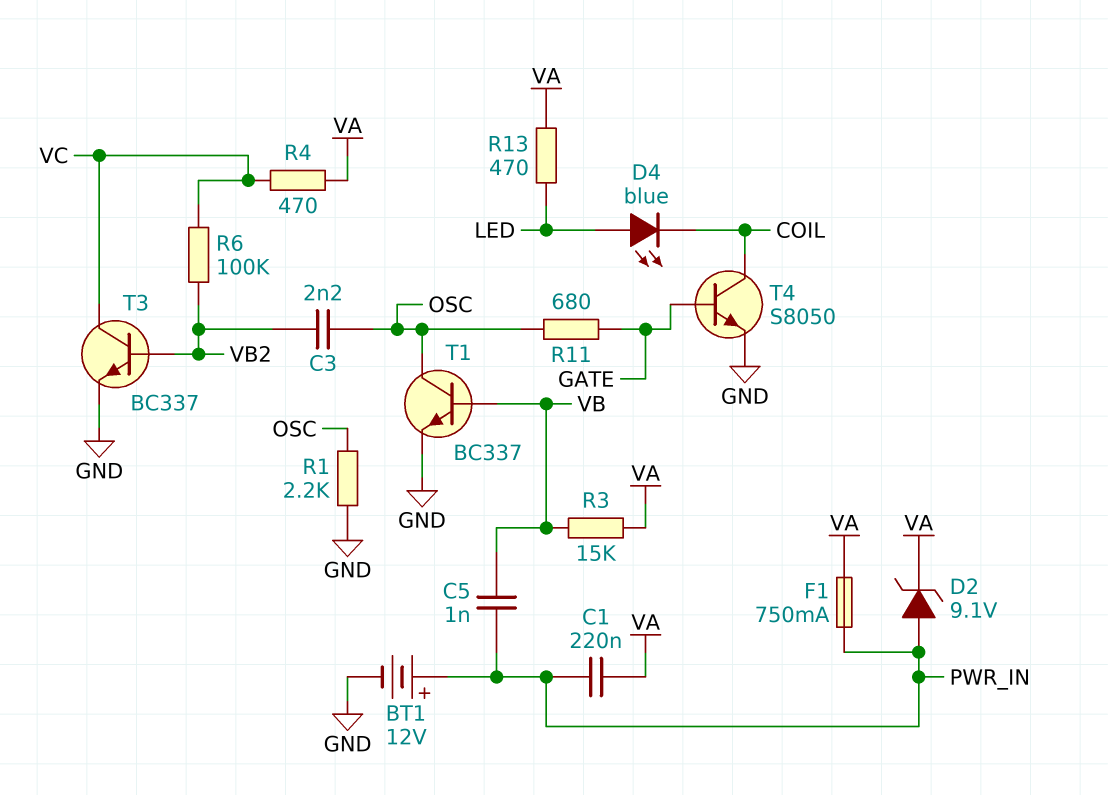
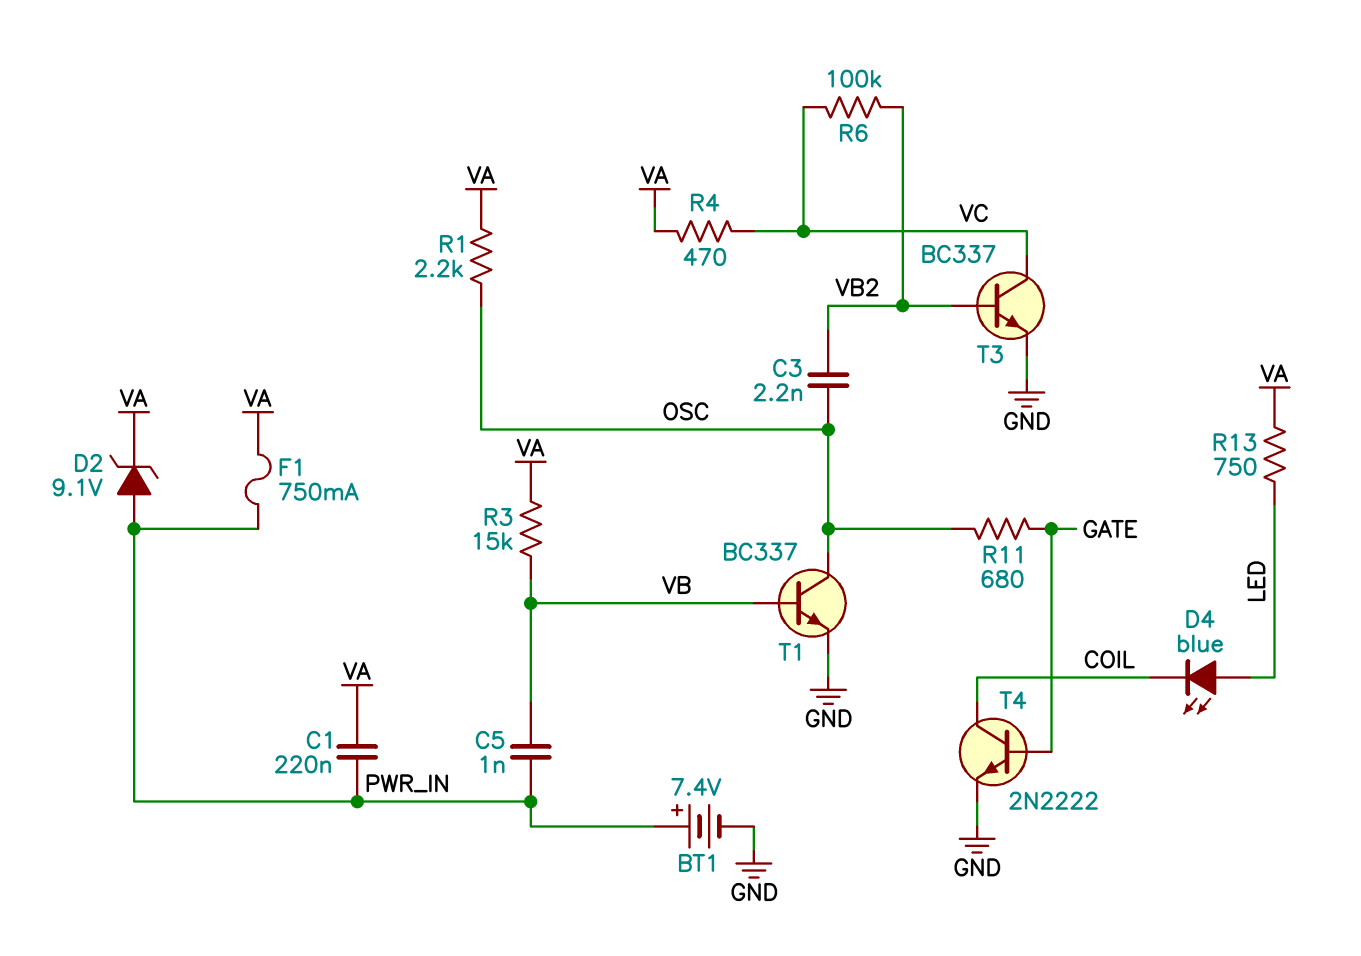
BT1: 12V (plus PWR_IN, minus GND) -> 7.4V (plus PWR_IN, minus GND)
R1: 2.2k (GND, OSC) -> 2.2k (OSC, VA)
R13: 470 (LED, VA) -> 750 (LED, VA)
T4: NPN S8050 (B GATE, C COIL, E GND) -> NPN 2N2222 (B GATE, C COIL, E GND)

